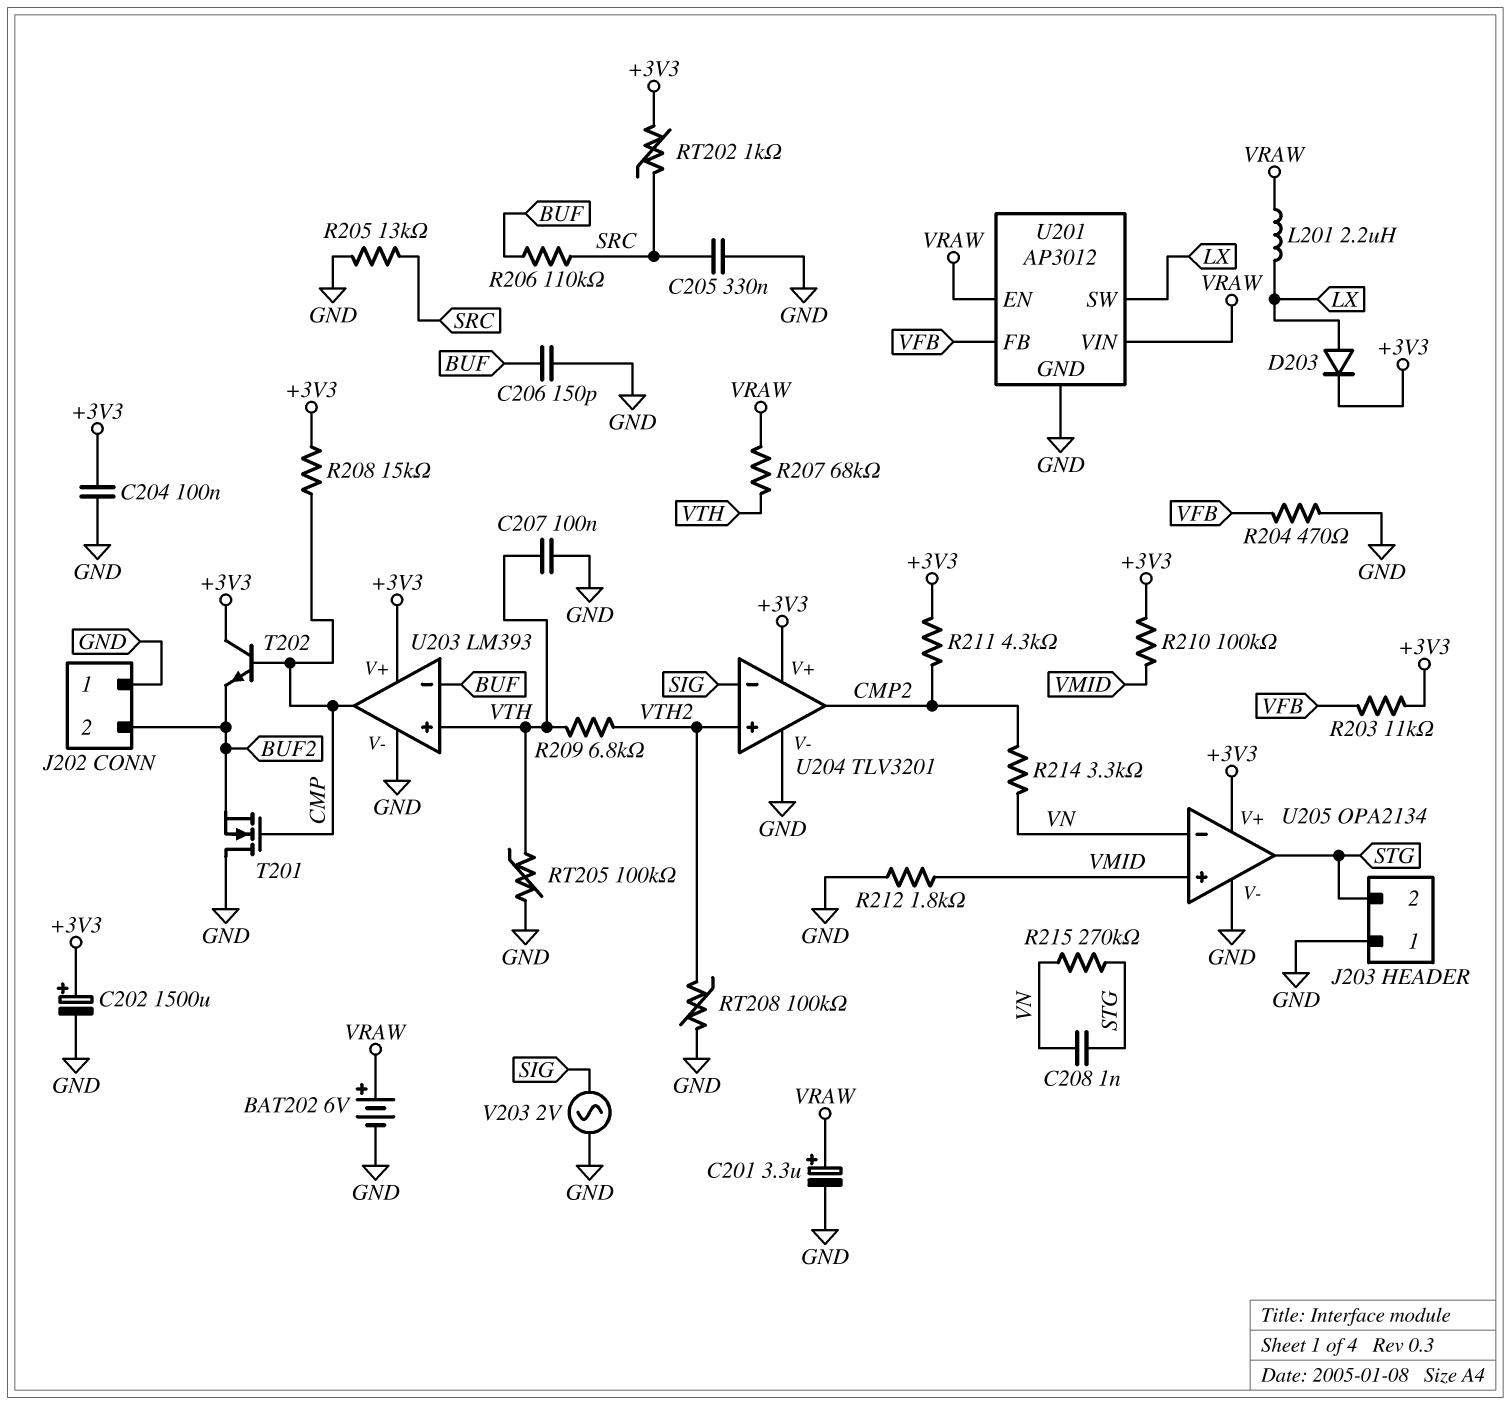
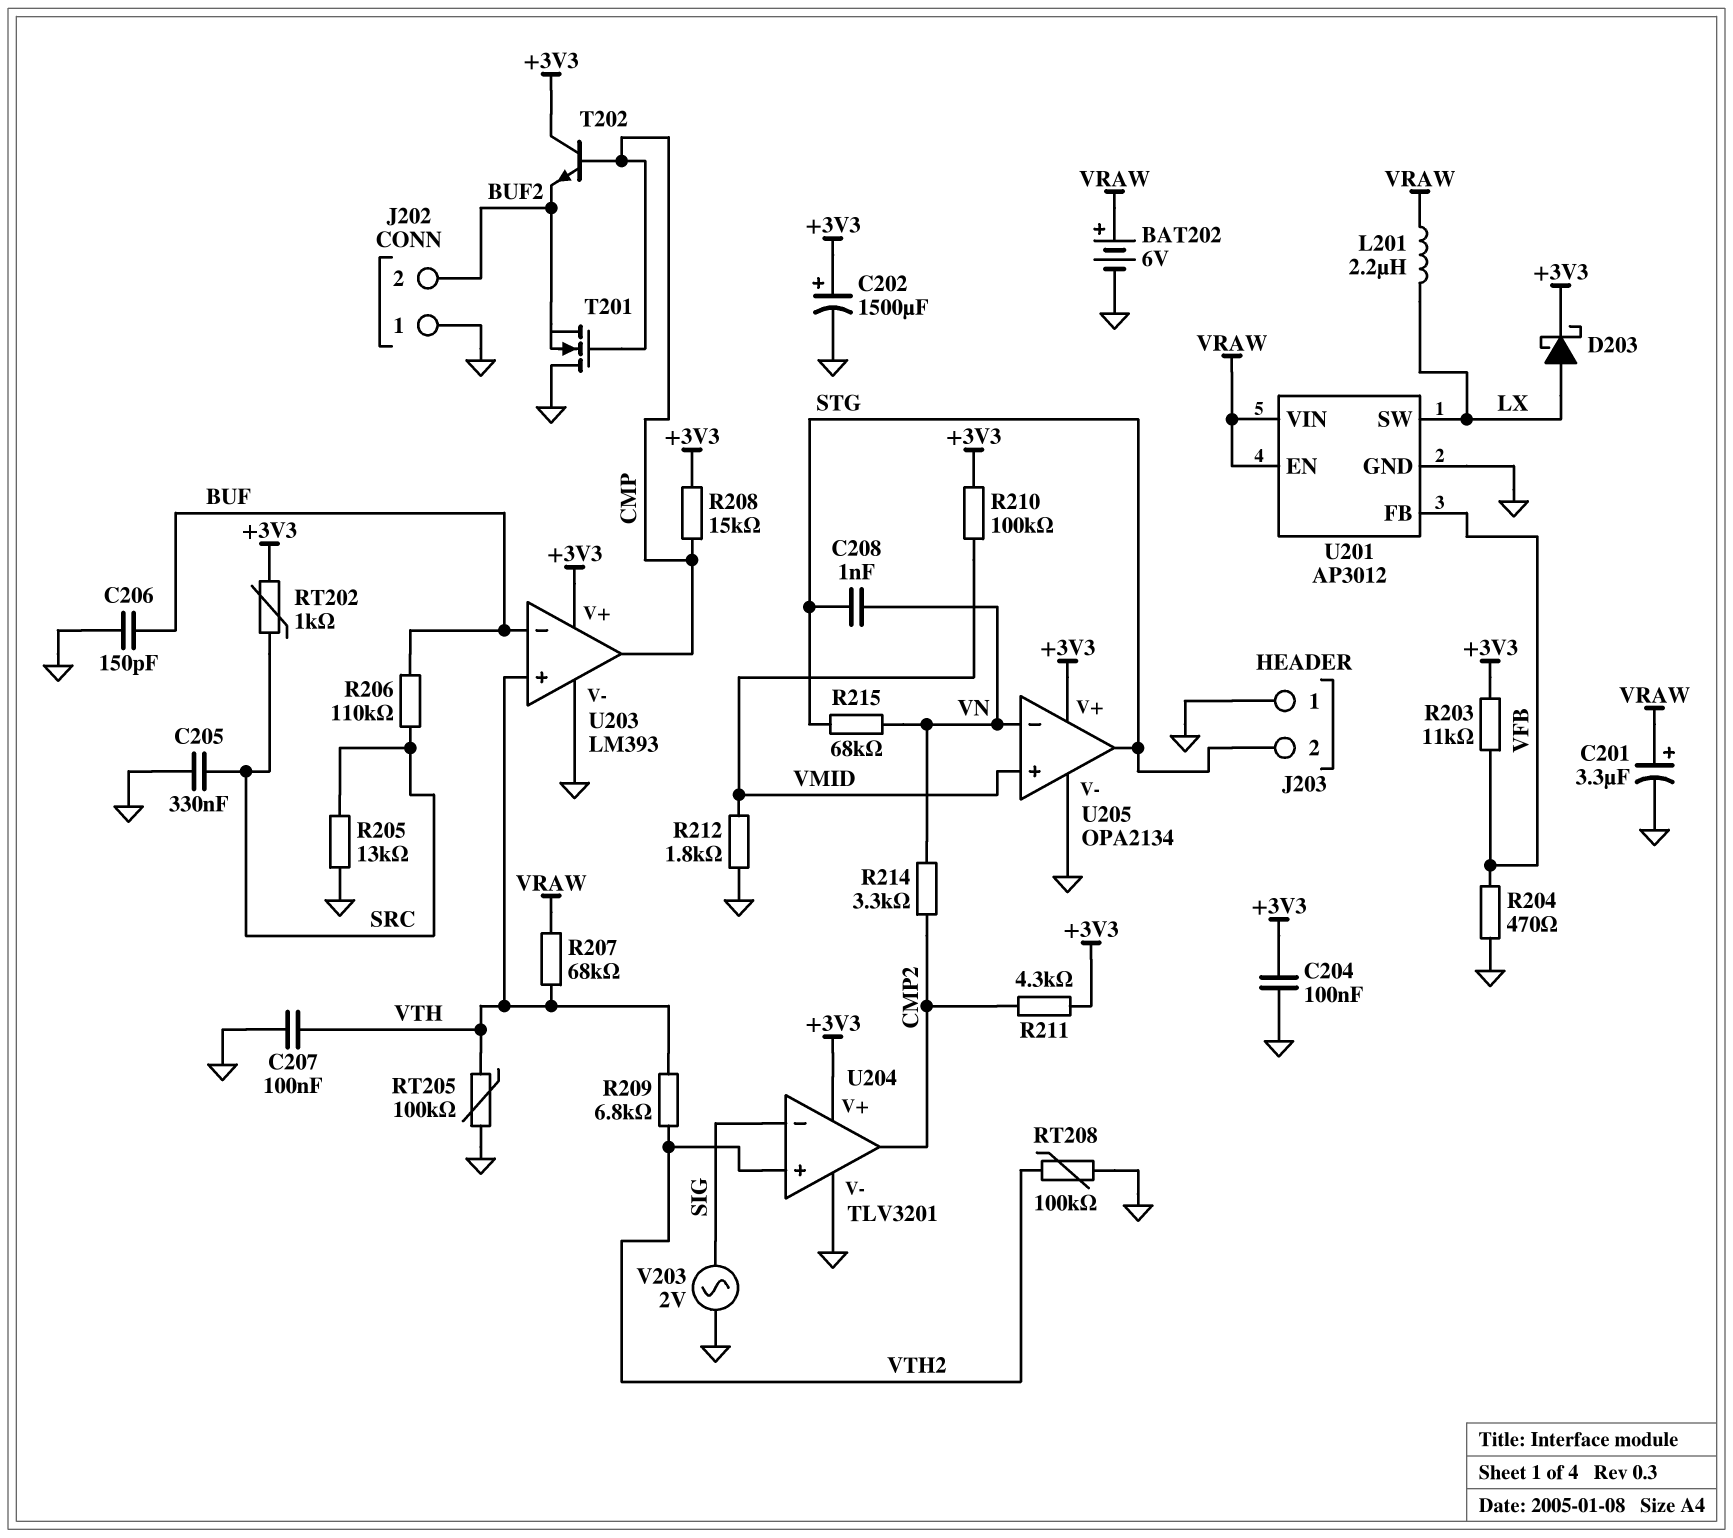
D203: diode (A LX, K +3V3) -> schottky (A LX, K +3V3)
R215: 270k (STG, VN) -> 68k (STG, VN)

